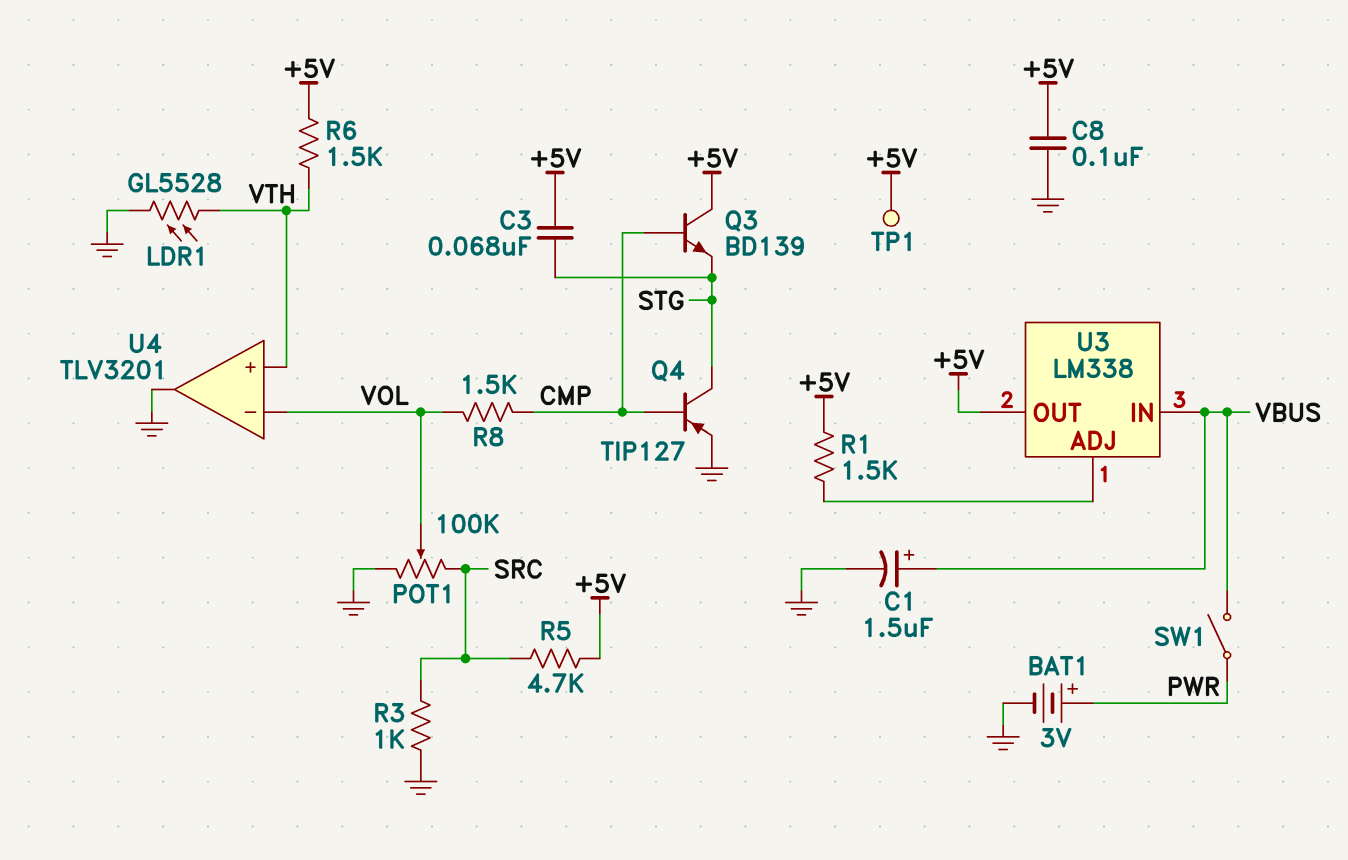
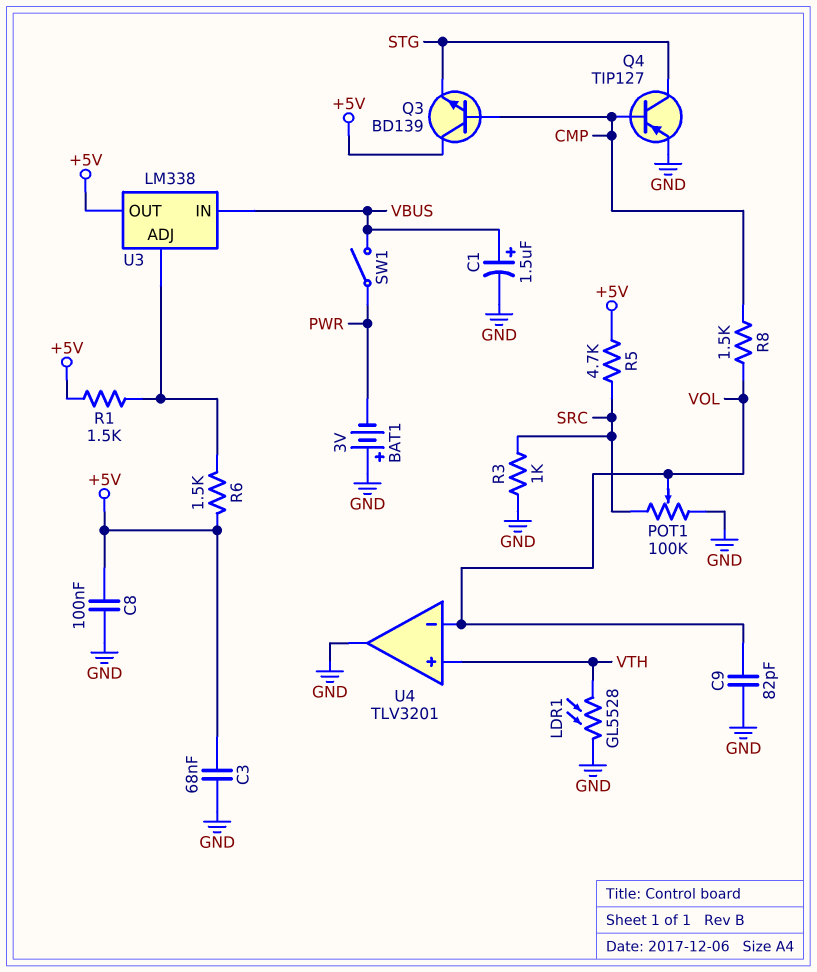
BAT1: 3V (plus PWR, minus GND) -> 3V (plus GND, minus PWR)
C3: 68nF (+5V, STG) -> 68nF (+5V, GND)
C9: none -> 82pF (GND, VOL)
R6: 1.5k (+5V, VTH) -> 1.5k (+5V, U3/ADJ)
TP1: test point (+5V) -> none

